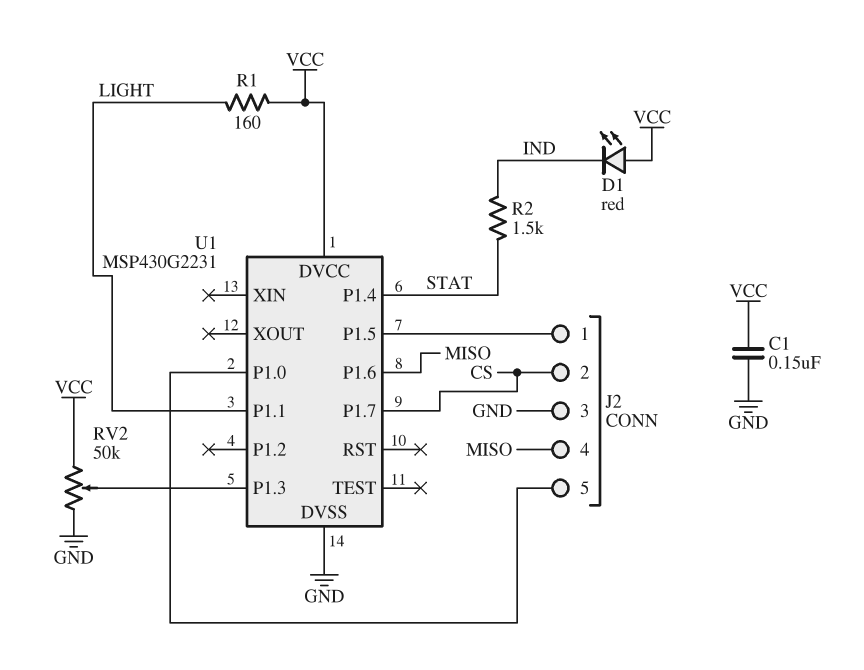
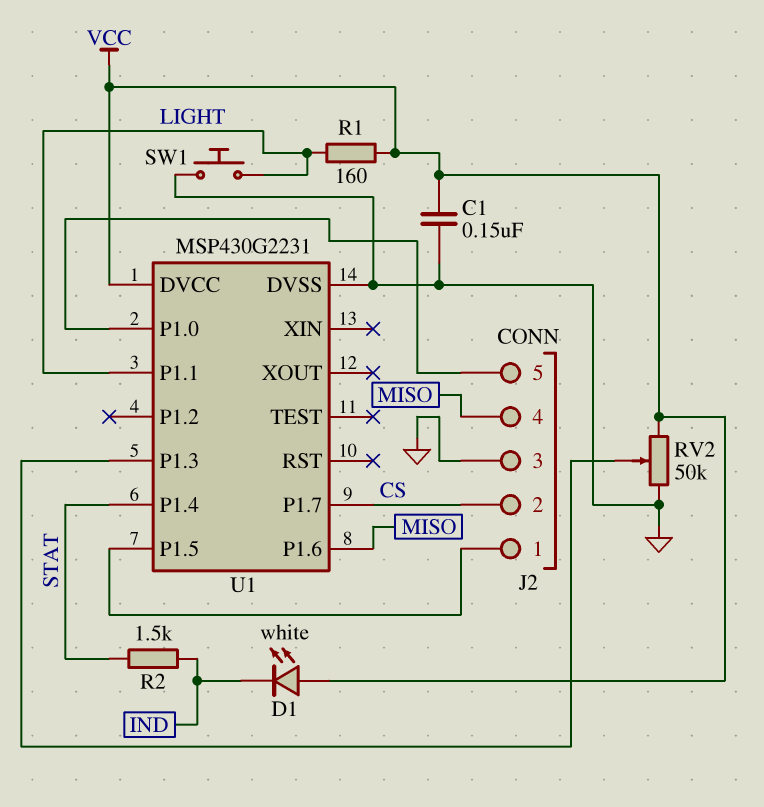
D1: LED red (A VCC, K IND) -> LED white (A VCC, K IND)
SW1: none -> button (GND, LIGHT)

